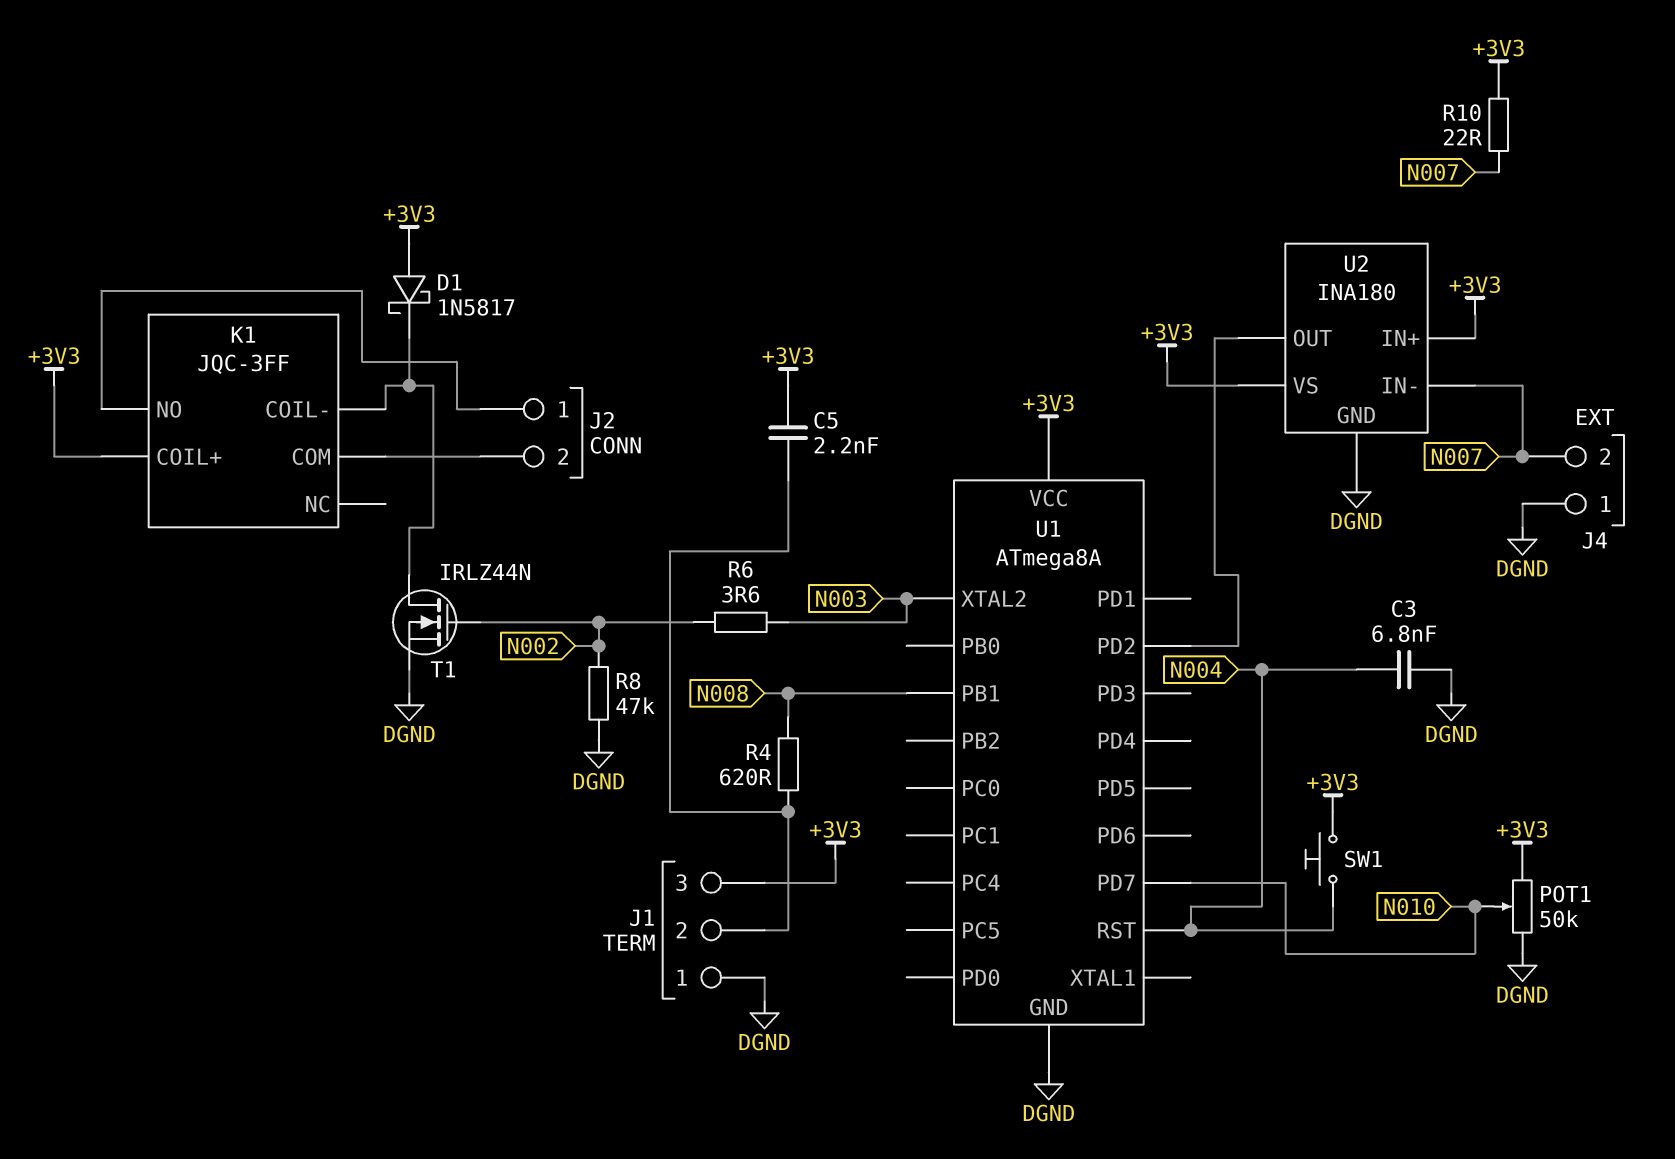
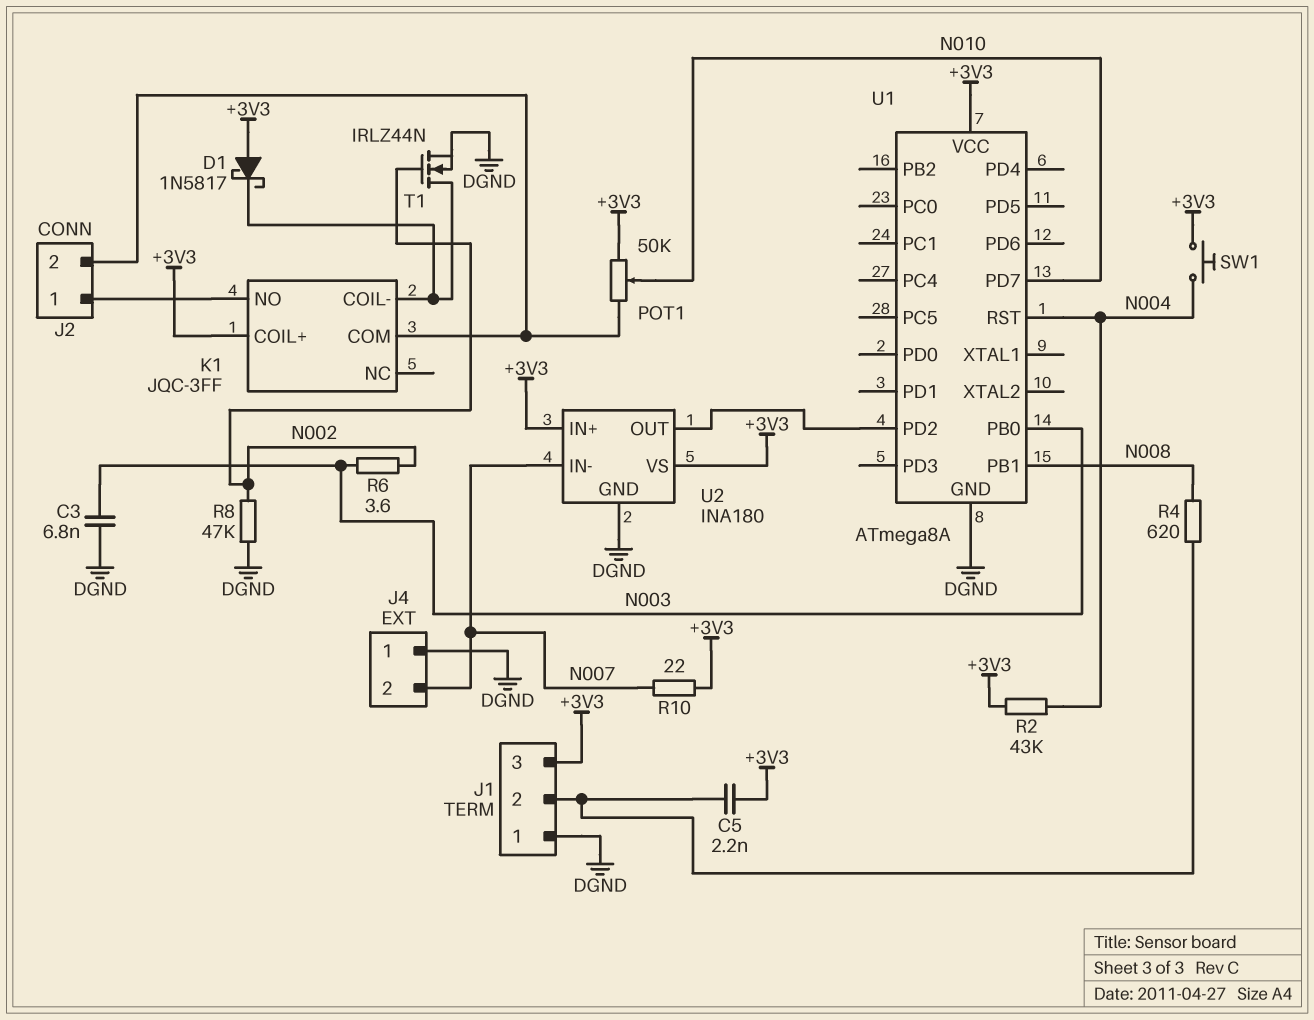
C3: 6.8nF (DGND, N004) -> 6.8nF (DGND, N003)
POT1: 50k (+3V3, DGND, wiper N010) -> 50k (+3V3, J2/2, wiper N010)
R2: none -> 43k (+3V3, N004)
U1 pin PB0: none -> N003
U1 pin XTAL2: N003 -> none

